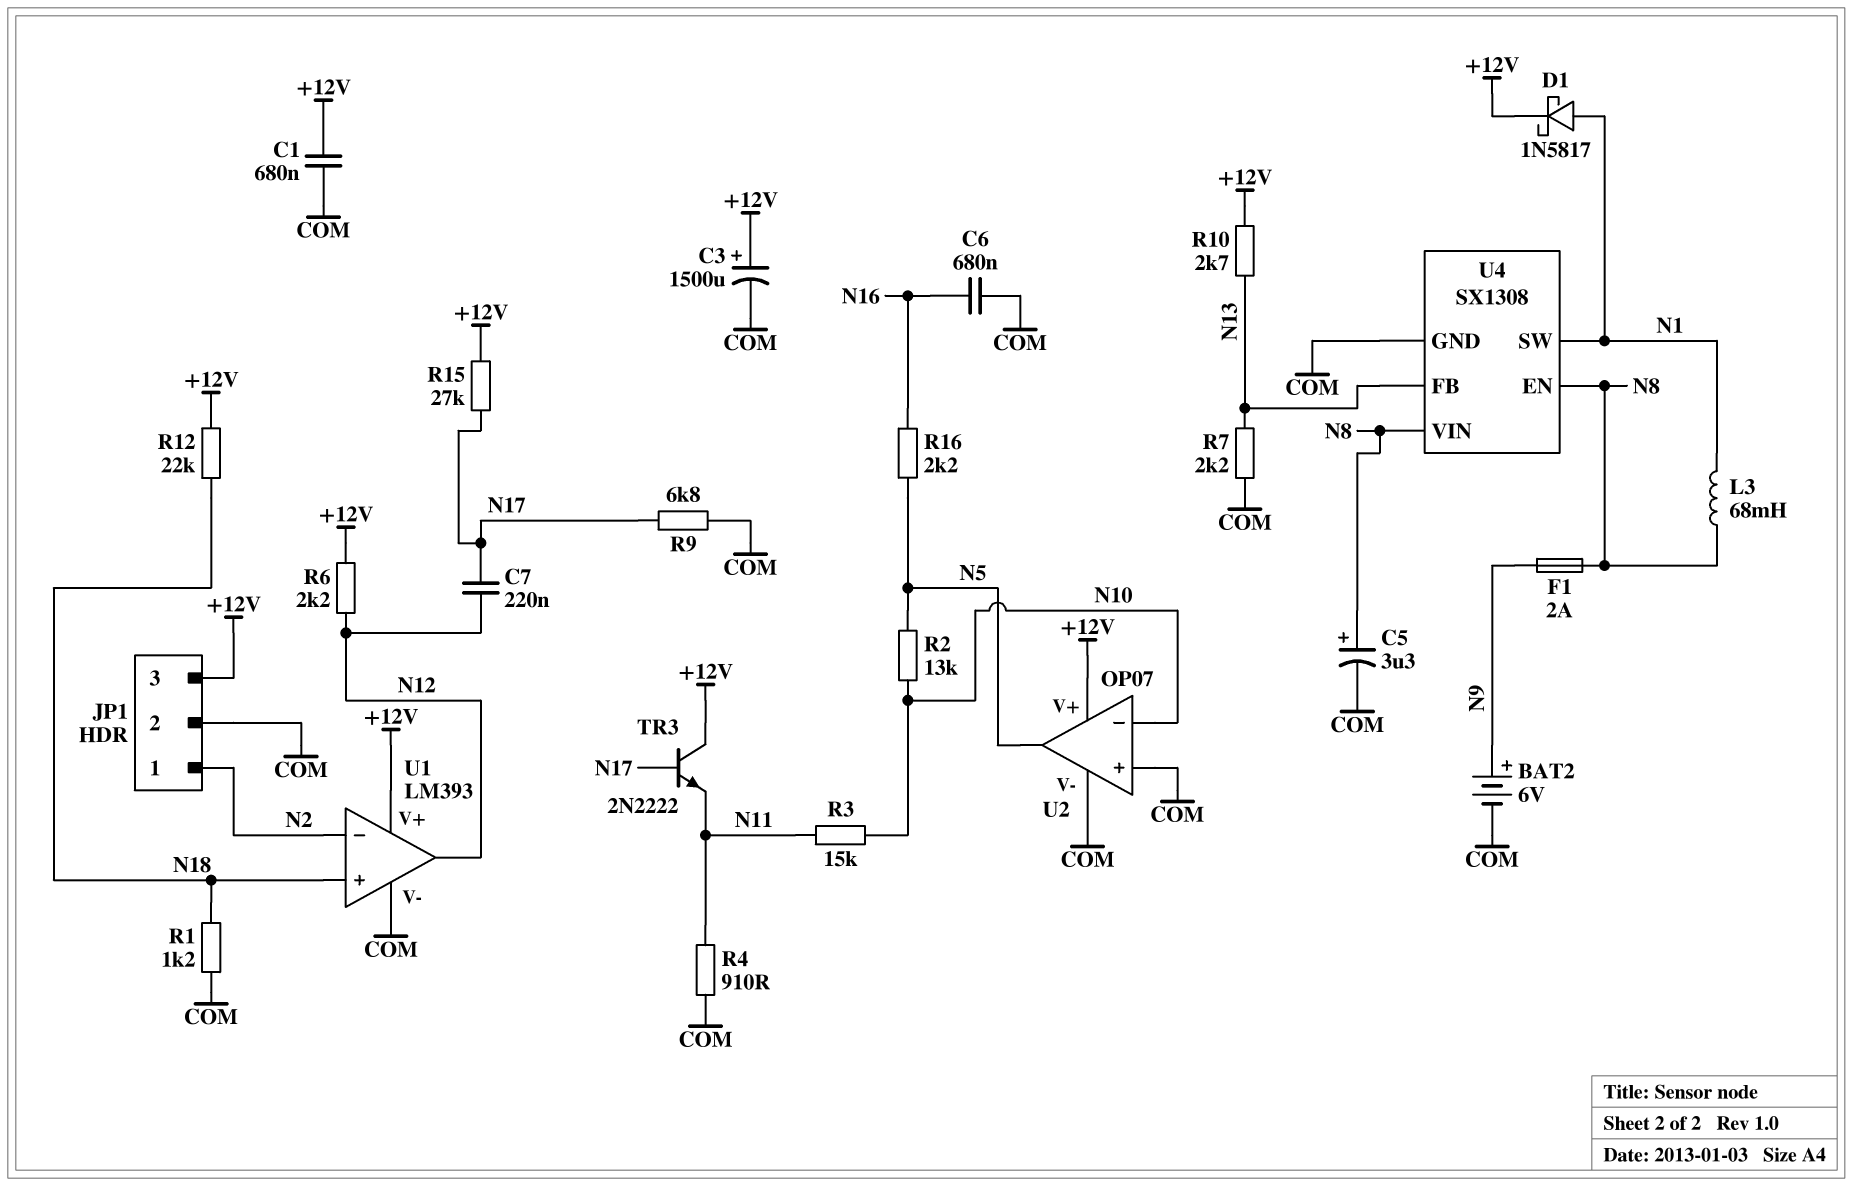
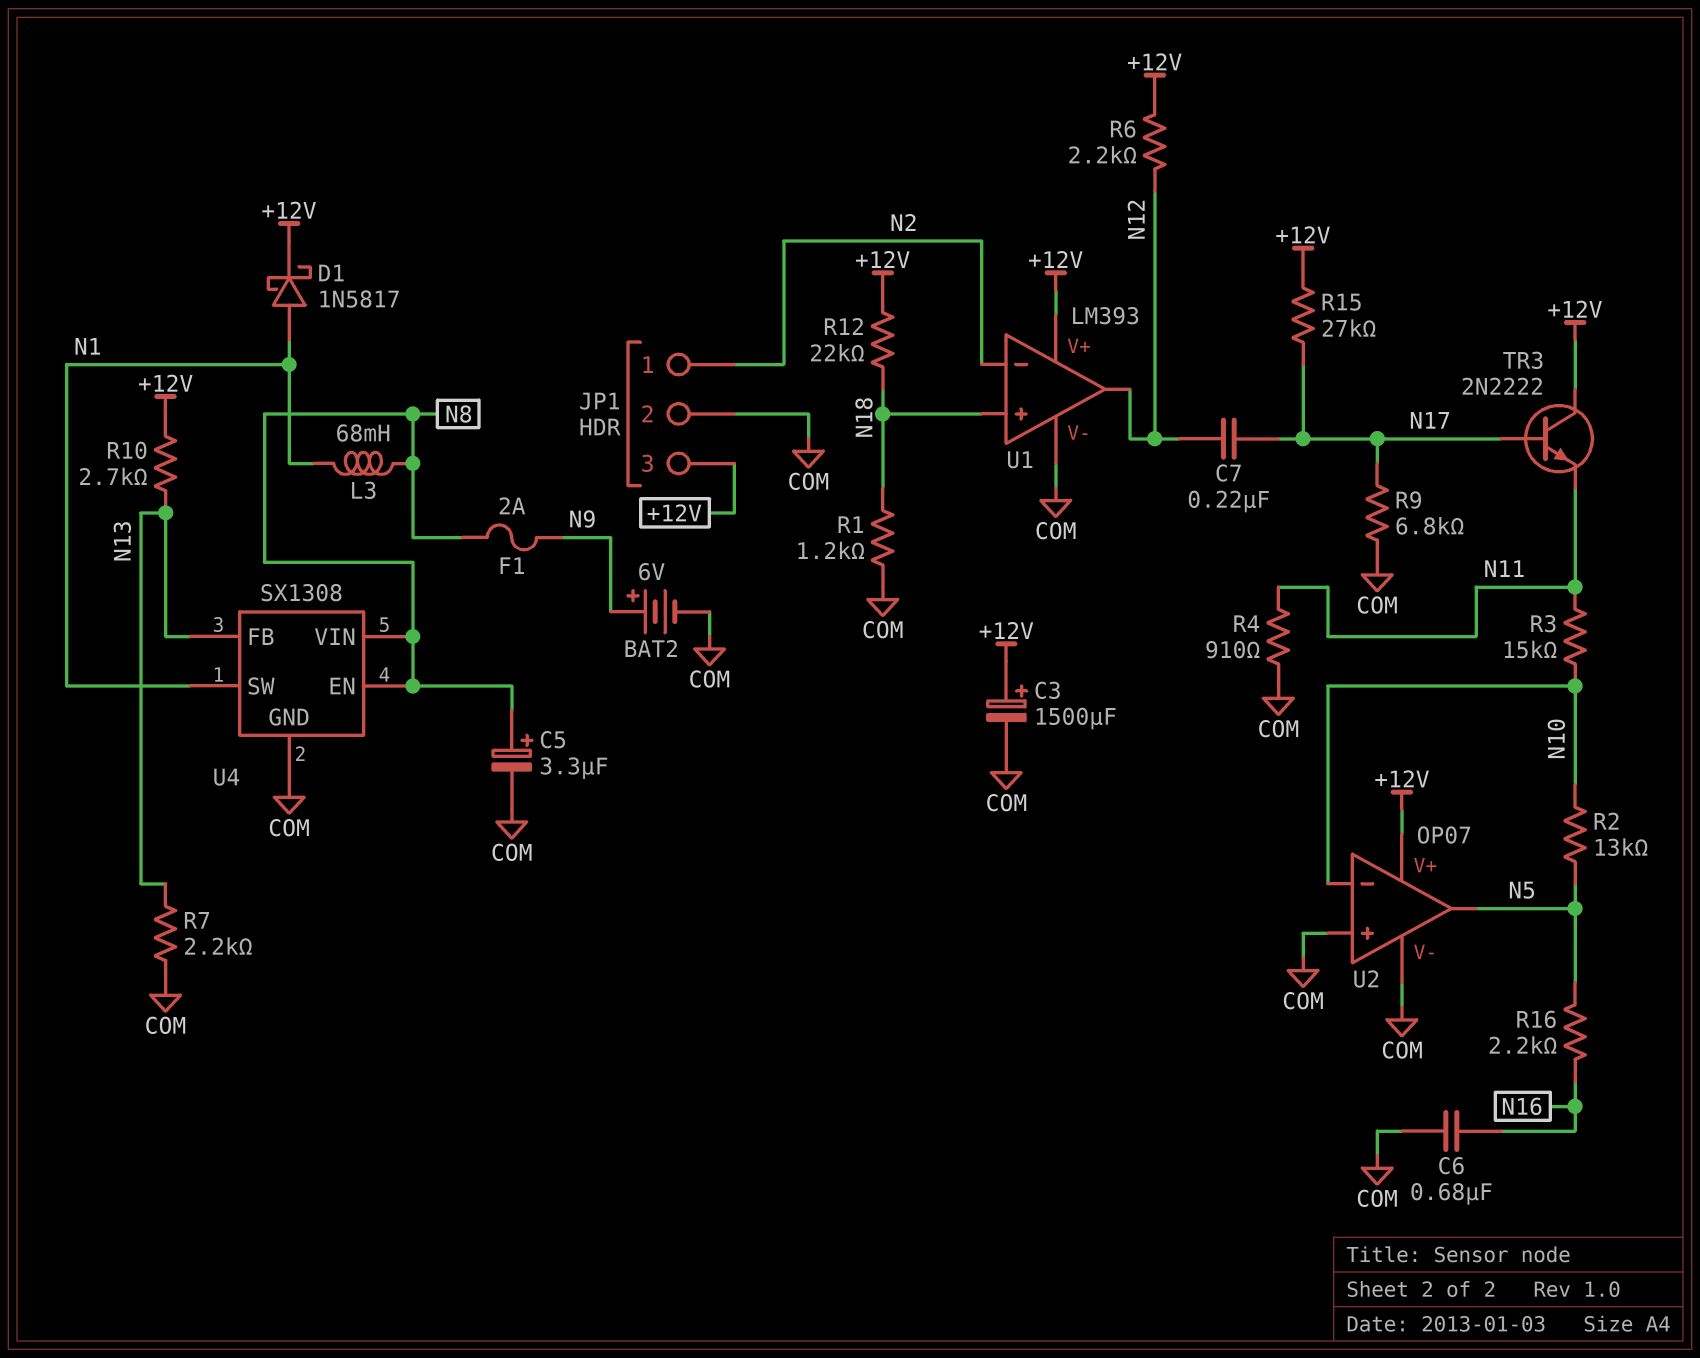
C1: 680nF (+12V, COM) -> none

